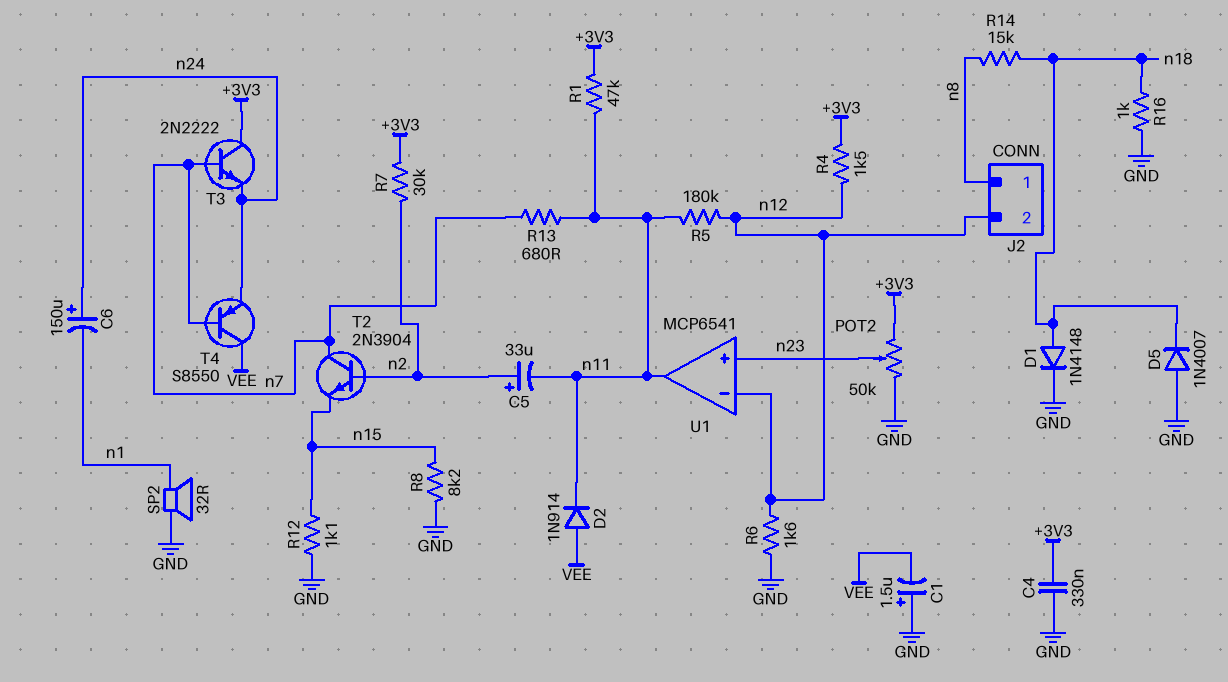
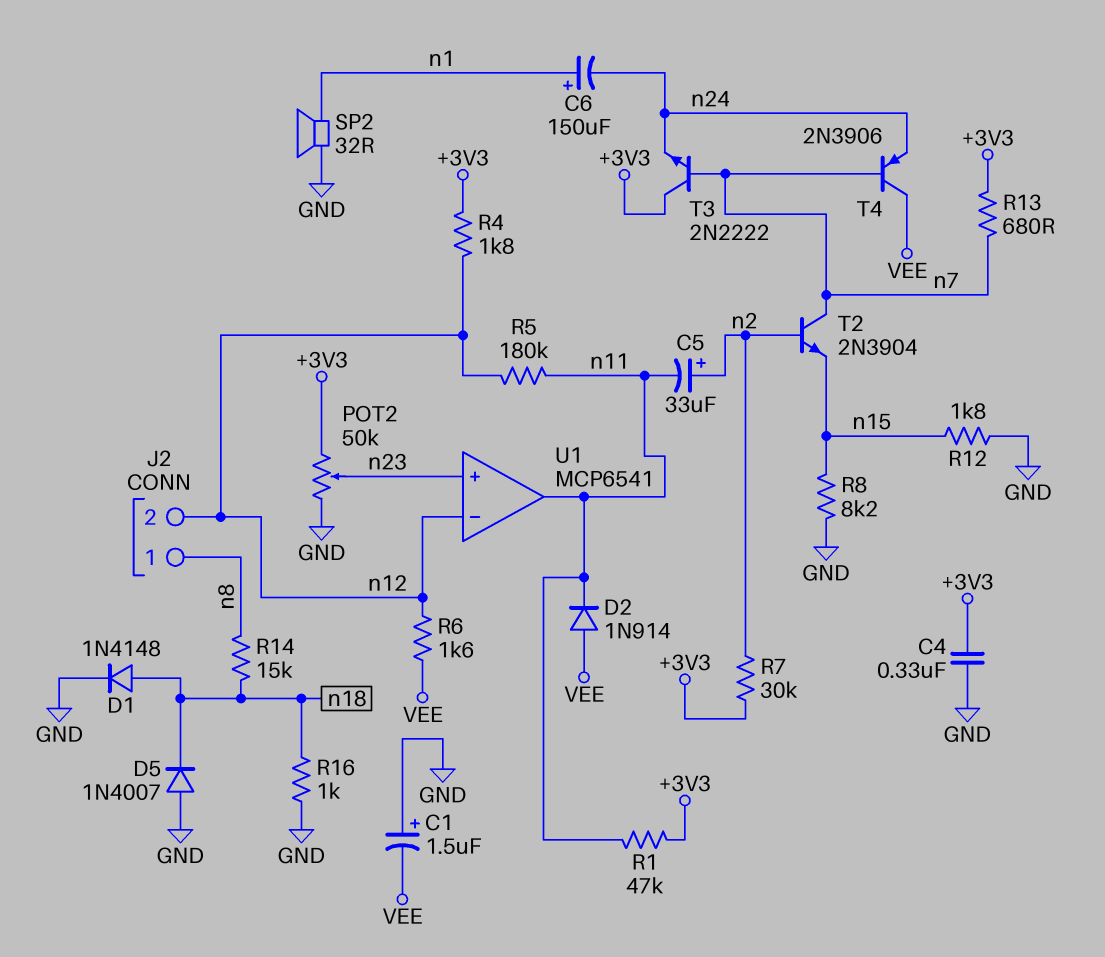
C6: 150uF (plus n24, minus n1) -> 150uF (plus n1, minus n24)
R4: 1.5k (+3V3, n12) -> 1.8k (+3V3, n12)
R6: 1.6k (GND, n12) -> 1.6k (VEE, n12)
R12: 1.1k (GND, n15) -> 1.8k (GND, n15)
R13: 680 (n7, n11) -> 680 (+3V3, n7)
T4: PNP S8550 (B n7, C VEE, E n24) -> PNP 2N3906 (B n7, C VEE, E n24)

